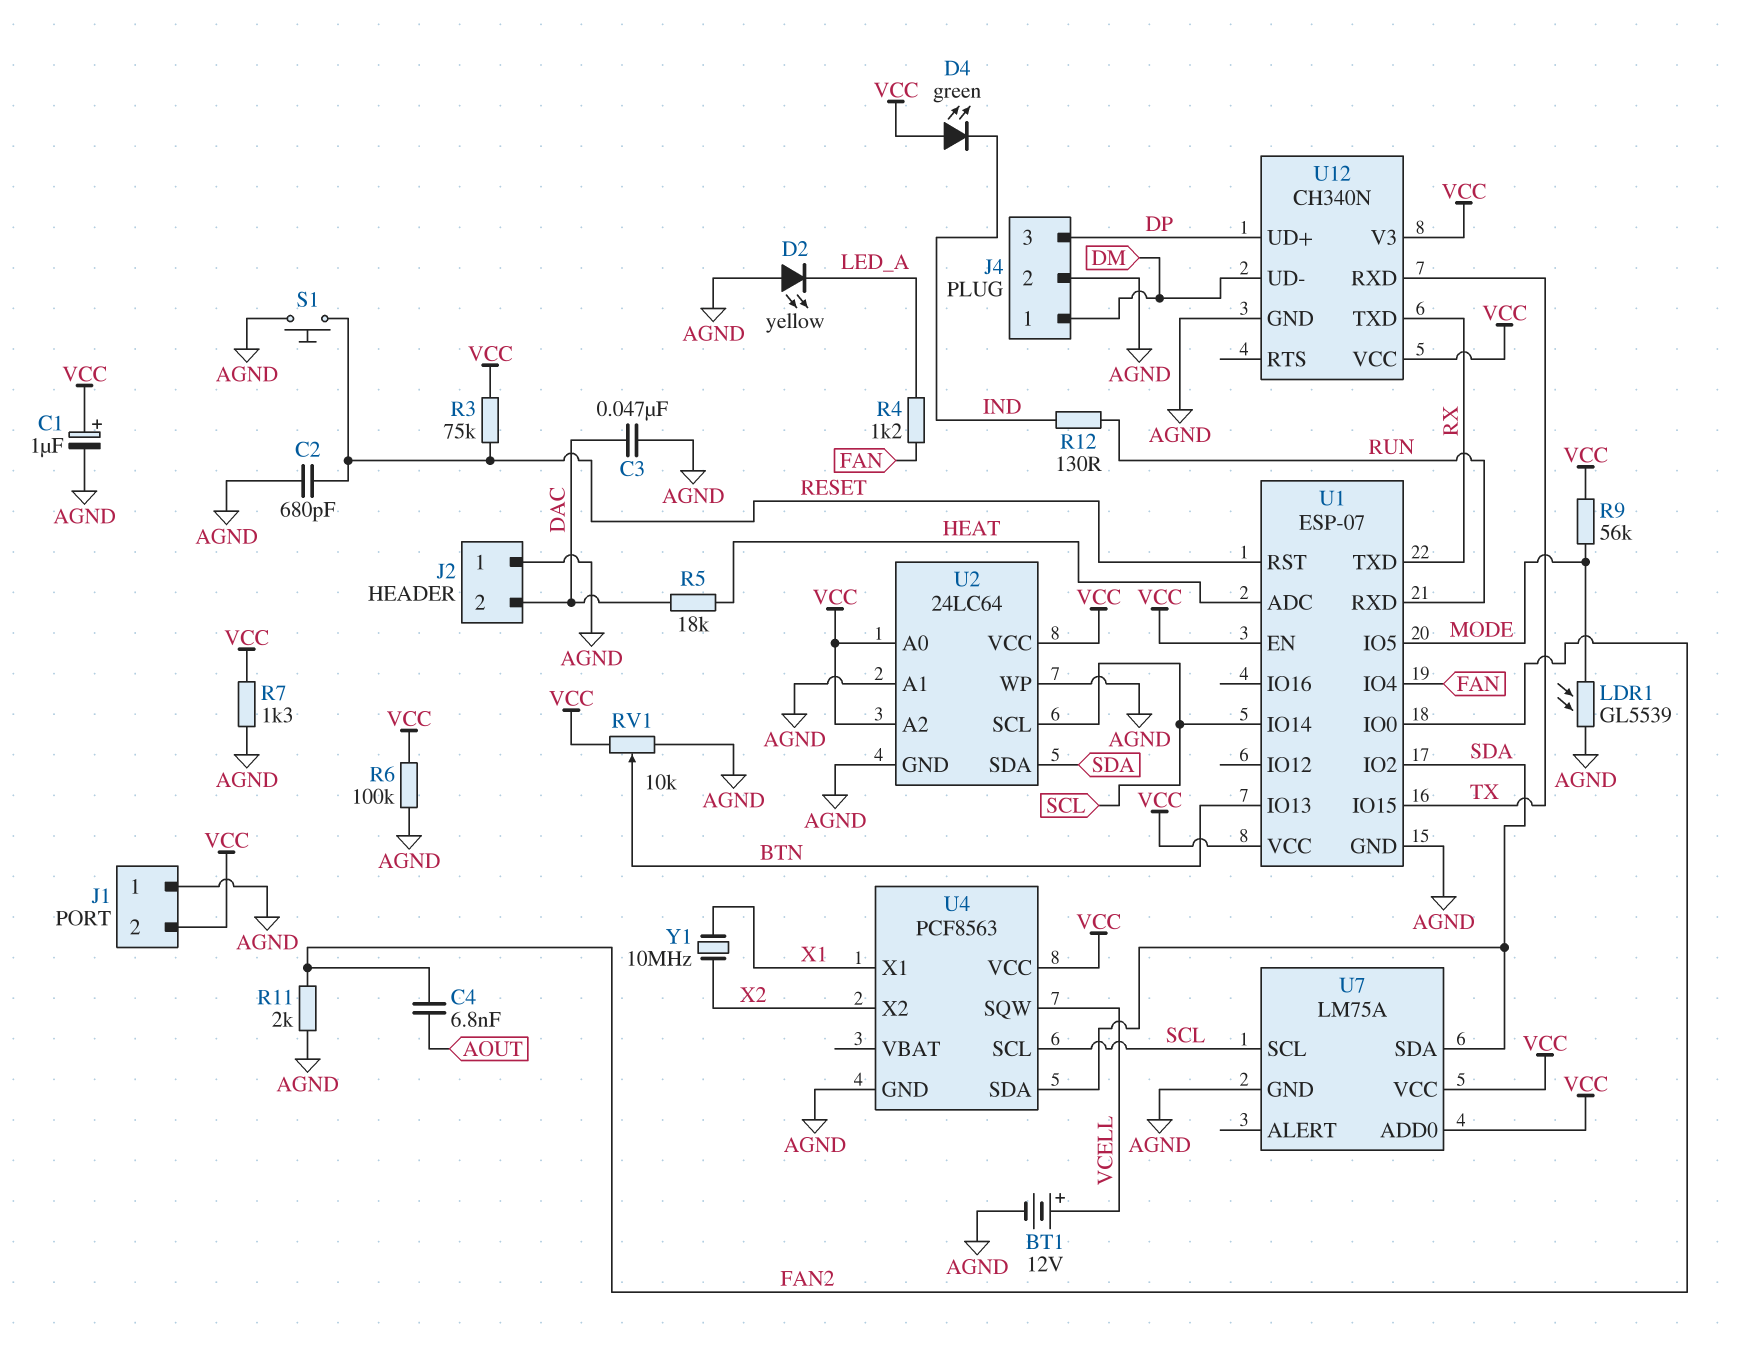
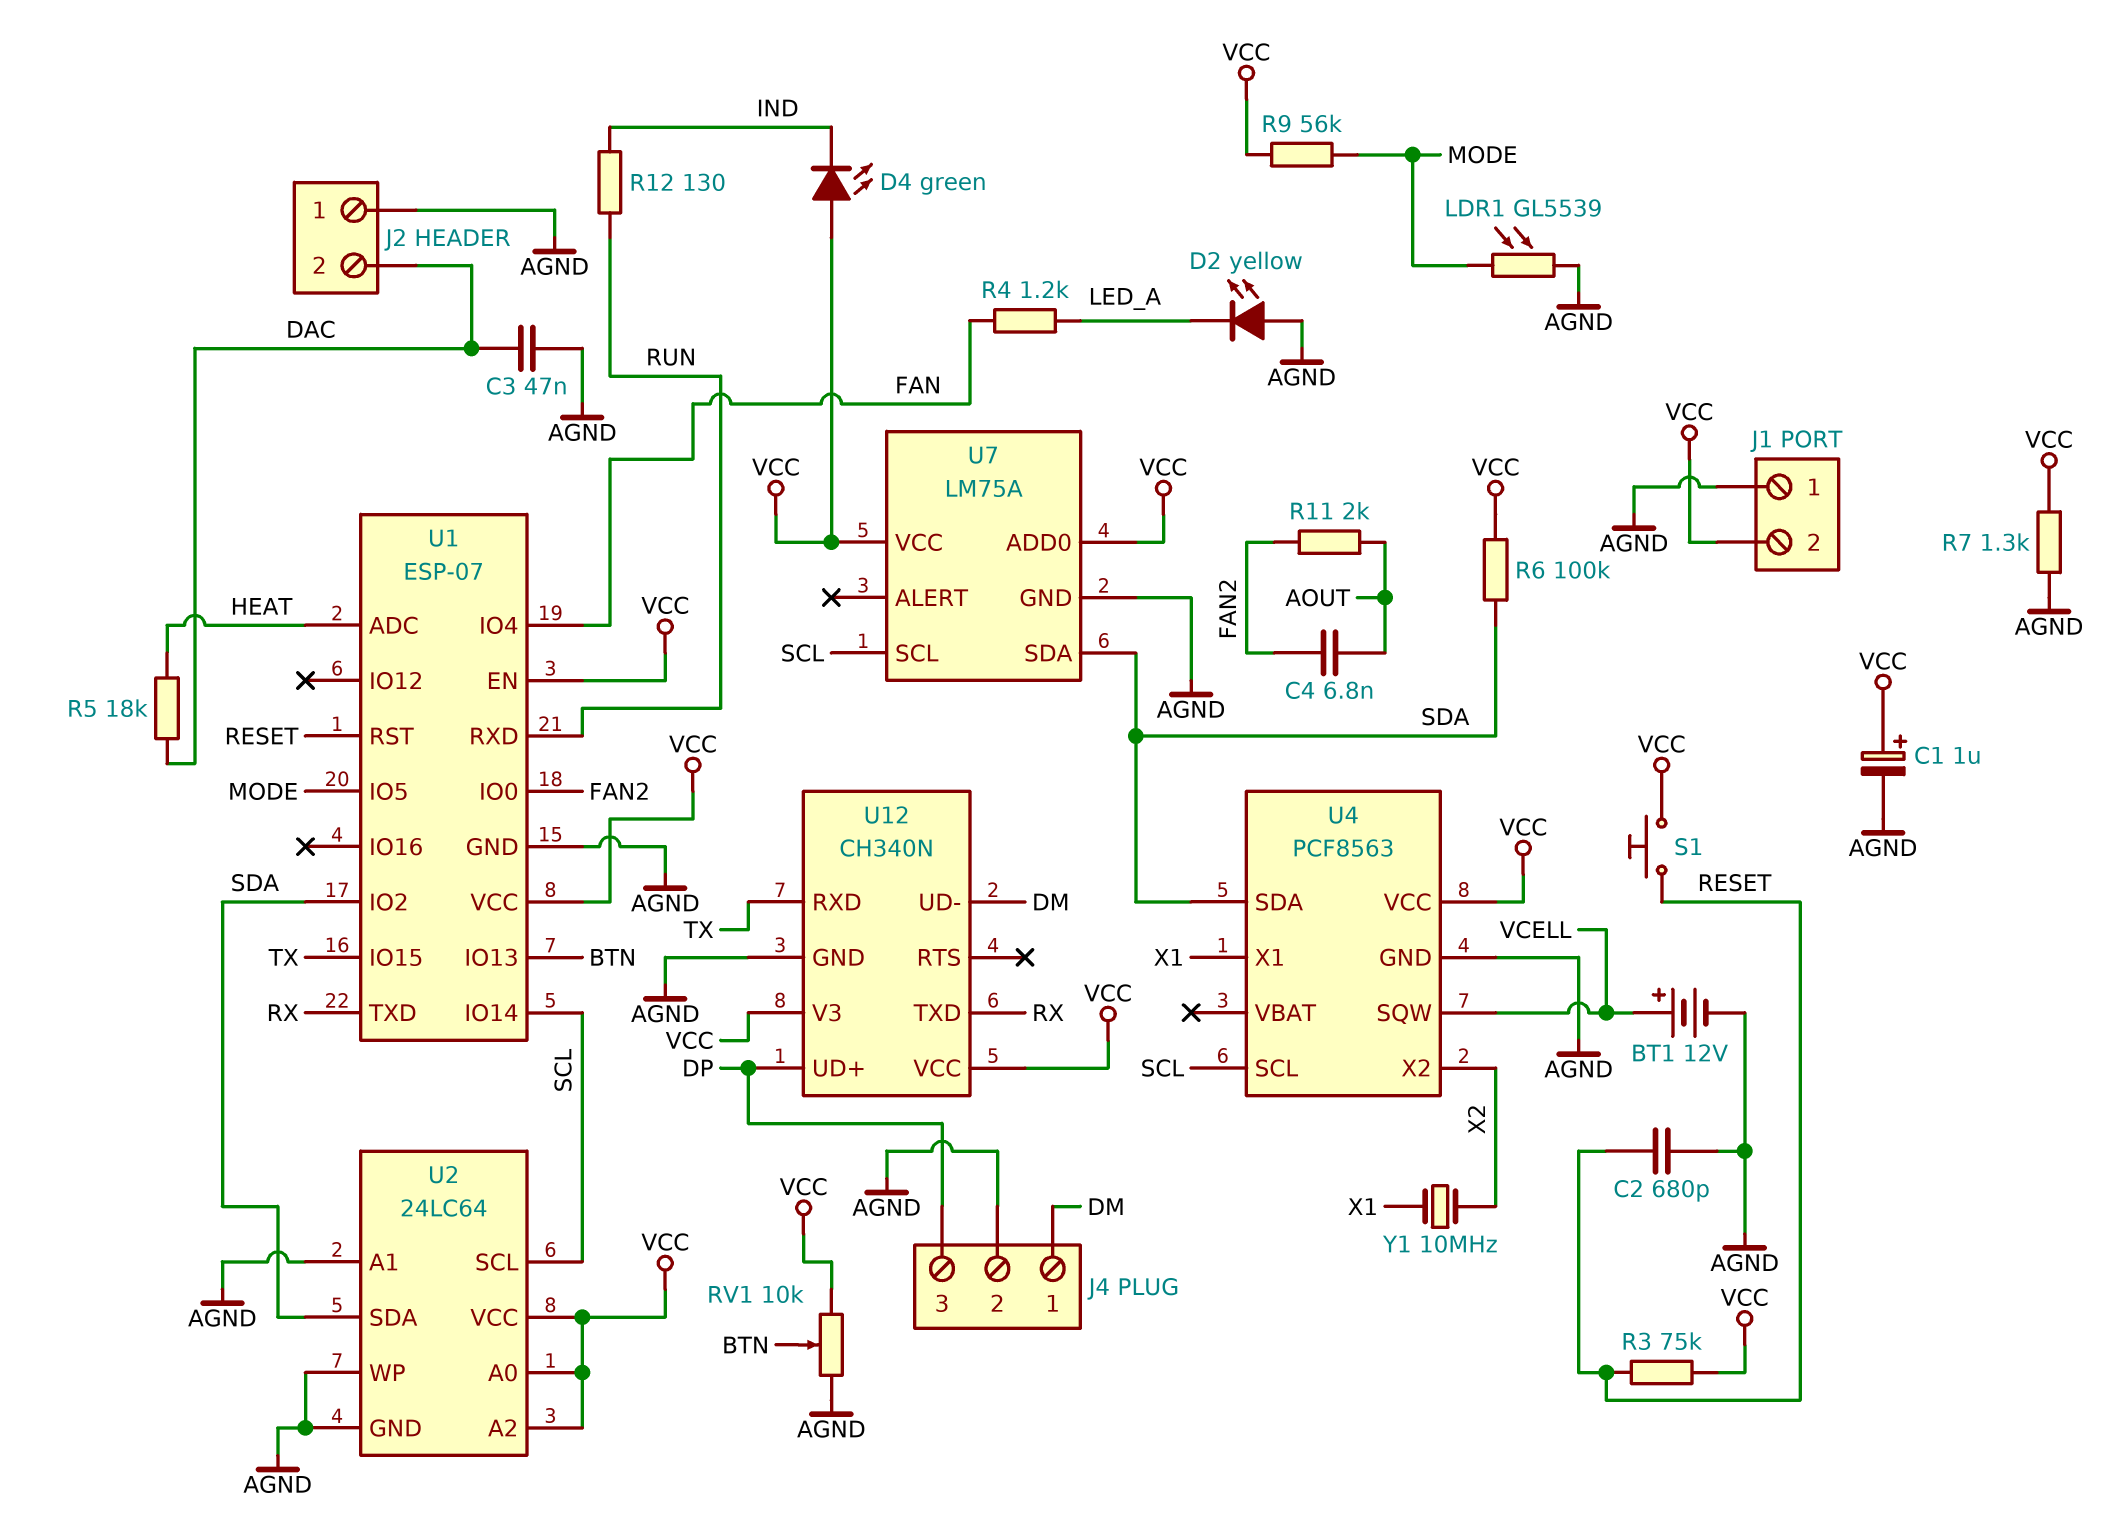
R6: 100k (AGND, VCC) -> 100k (SDA, VCC)
R11: 2k (AGND, FAN2) -> 2k (AOUT, FAN2)
S1: button (AGND, RESET) -> button (RESET, VCC)

